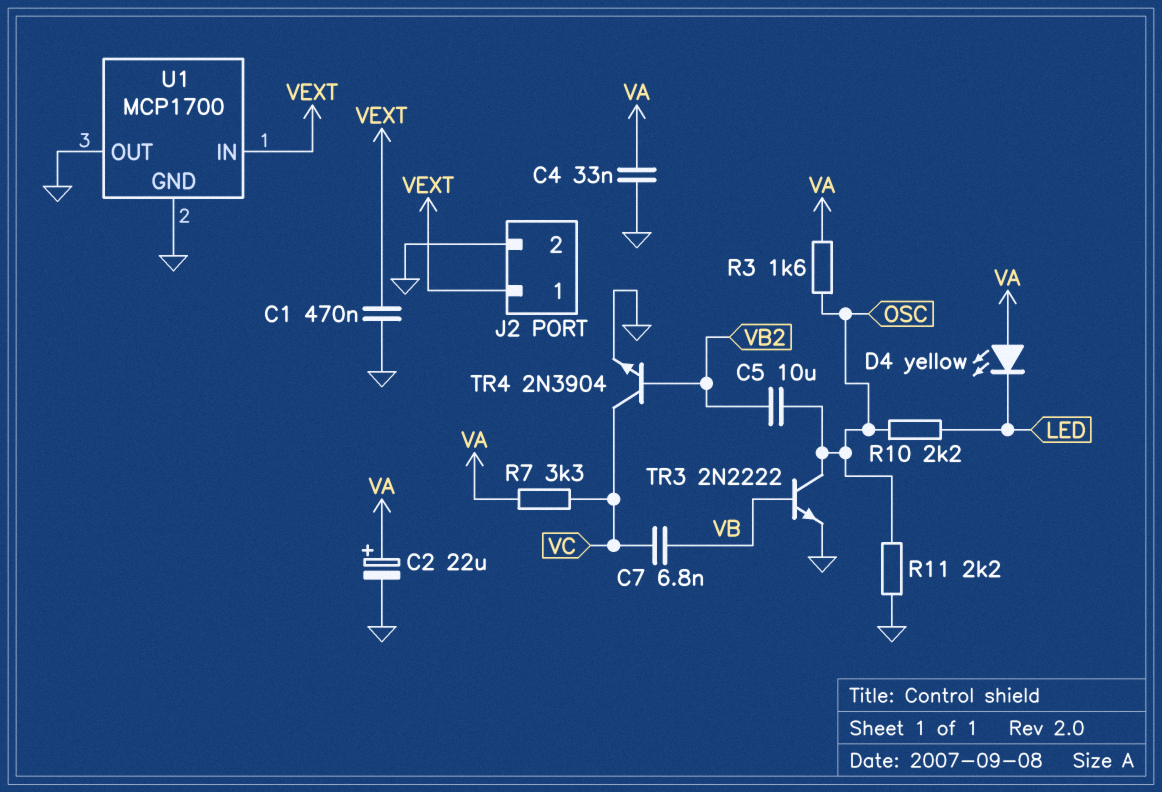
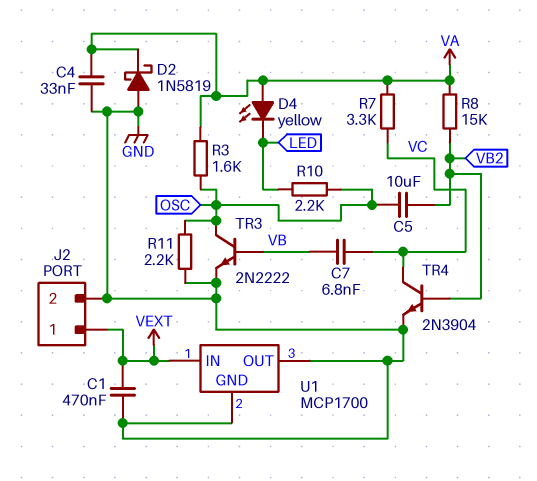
C2: 22uF (plus VA, minus GND) -> none
D2: none -> schottky 1N5819 (A GND, K VA)
R8: none -> 15k (VA, VB2)

